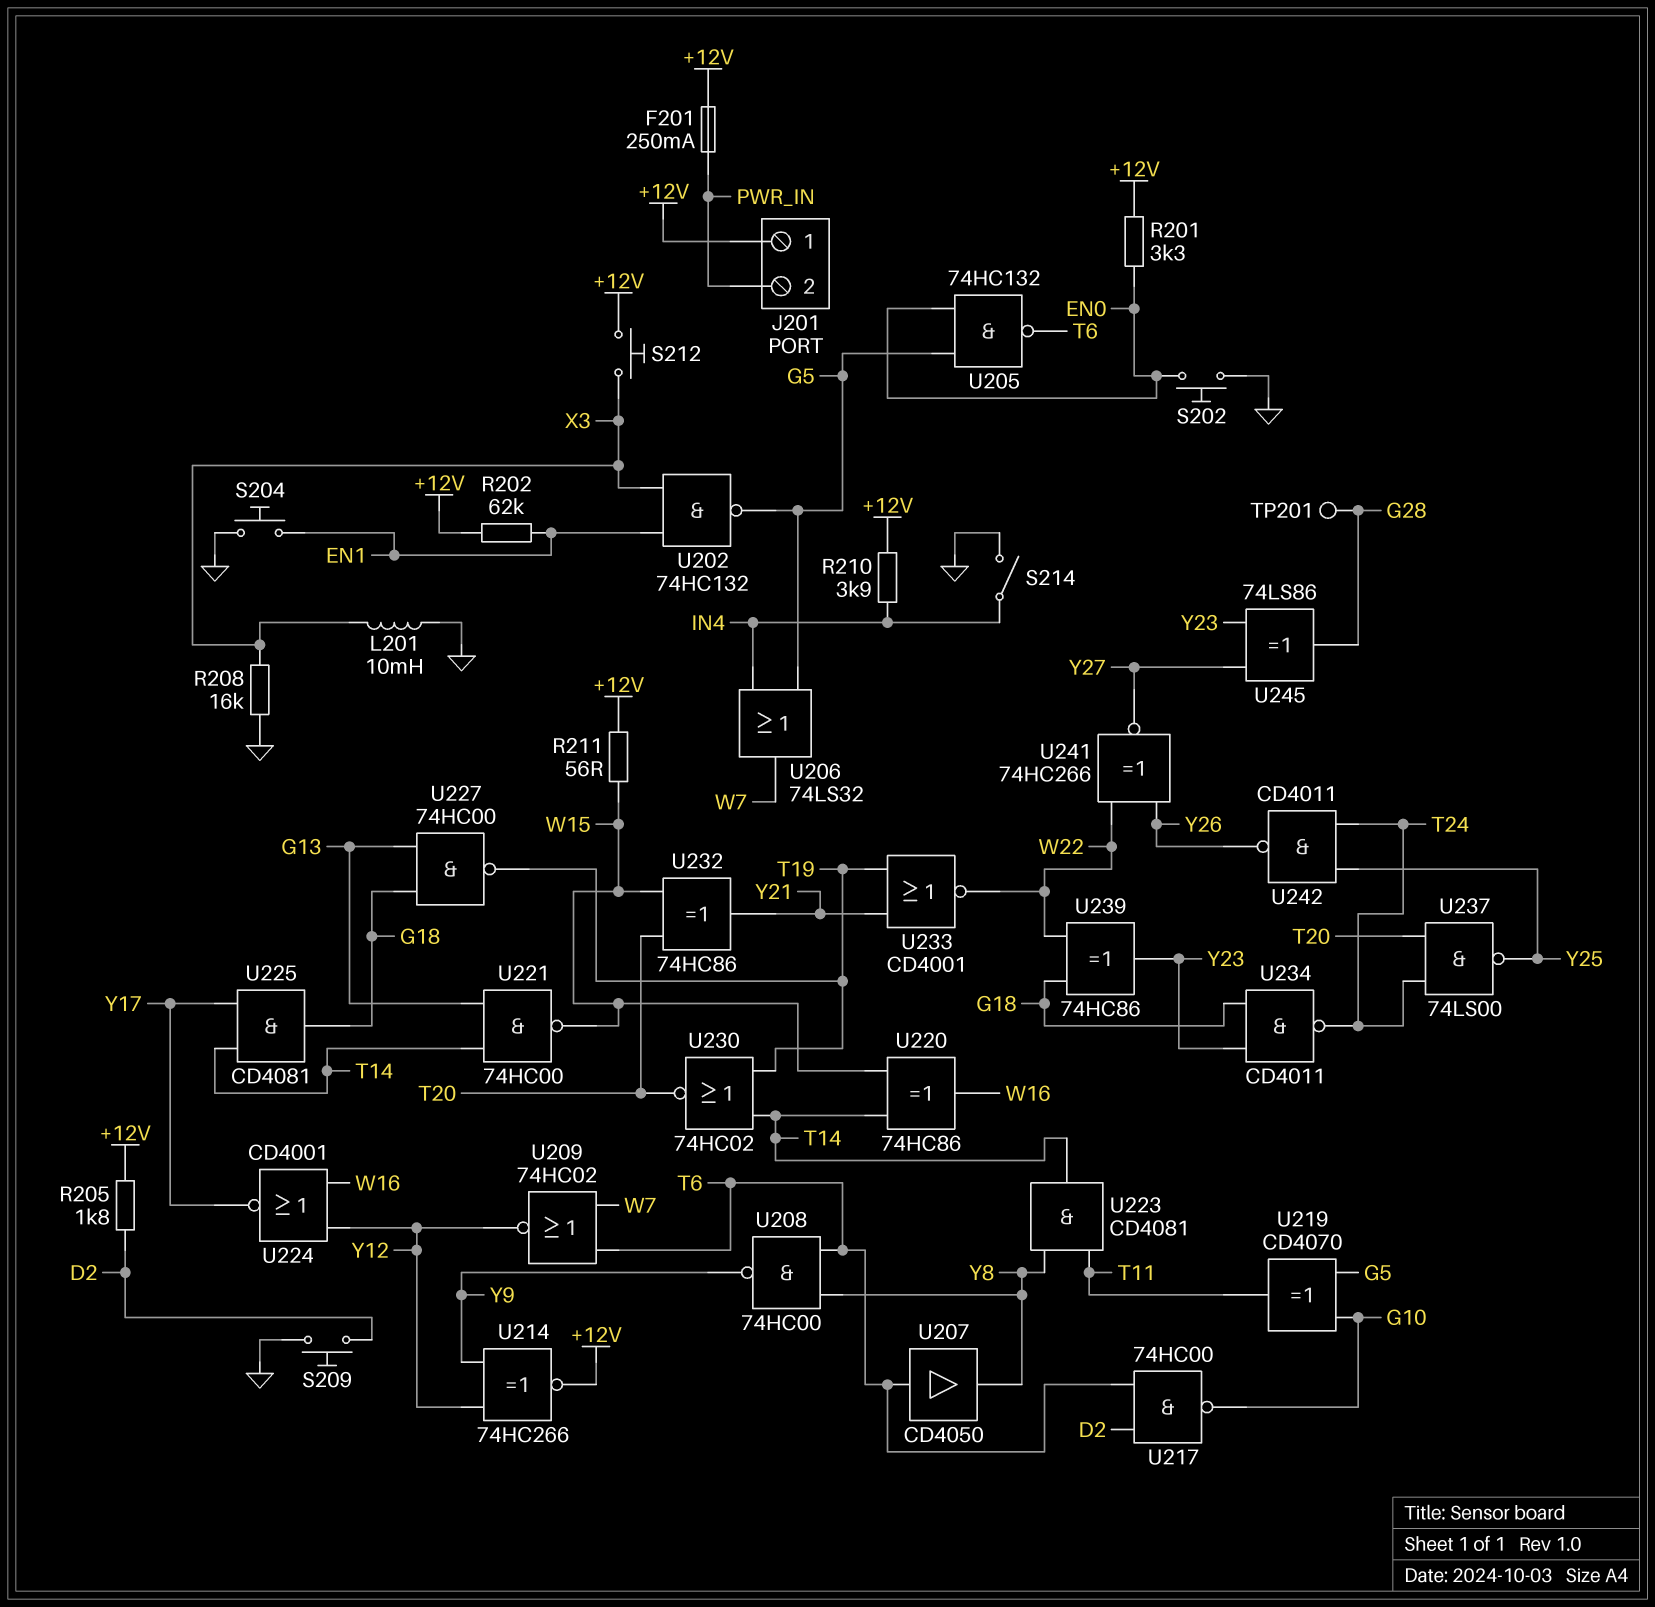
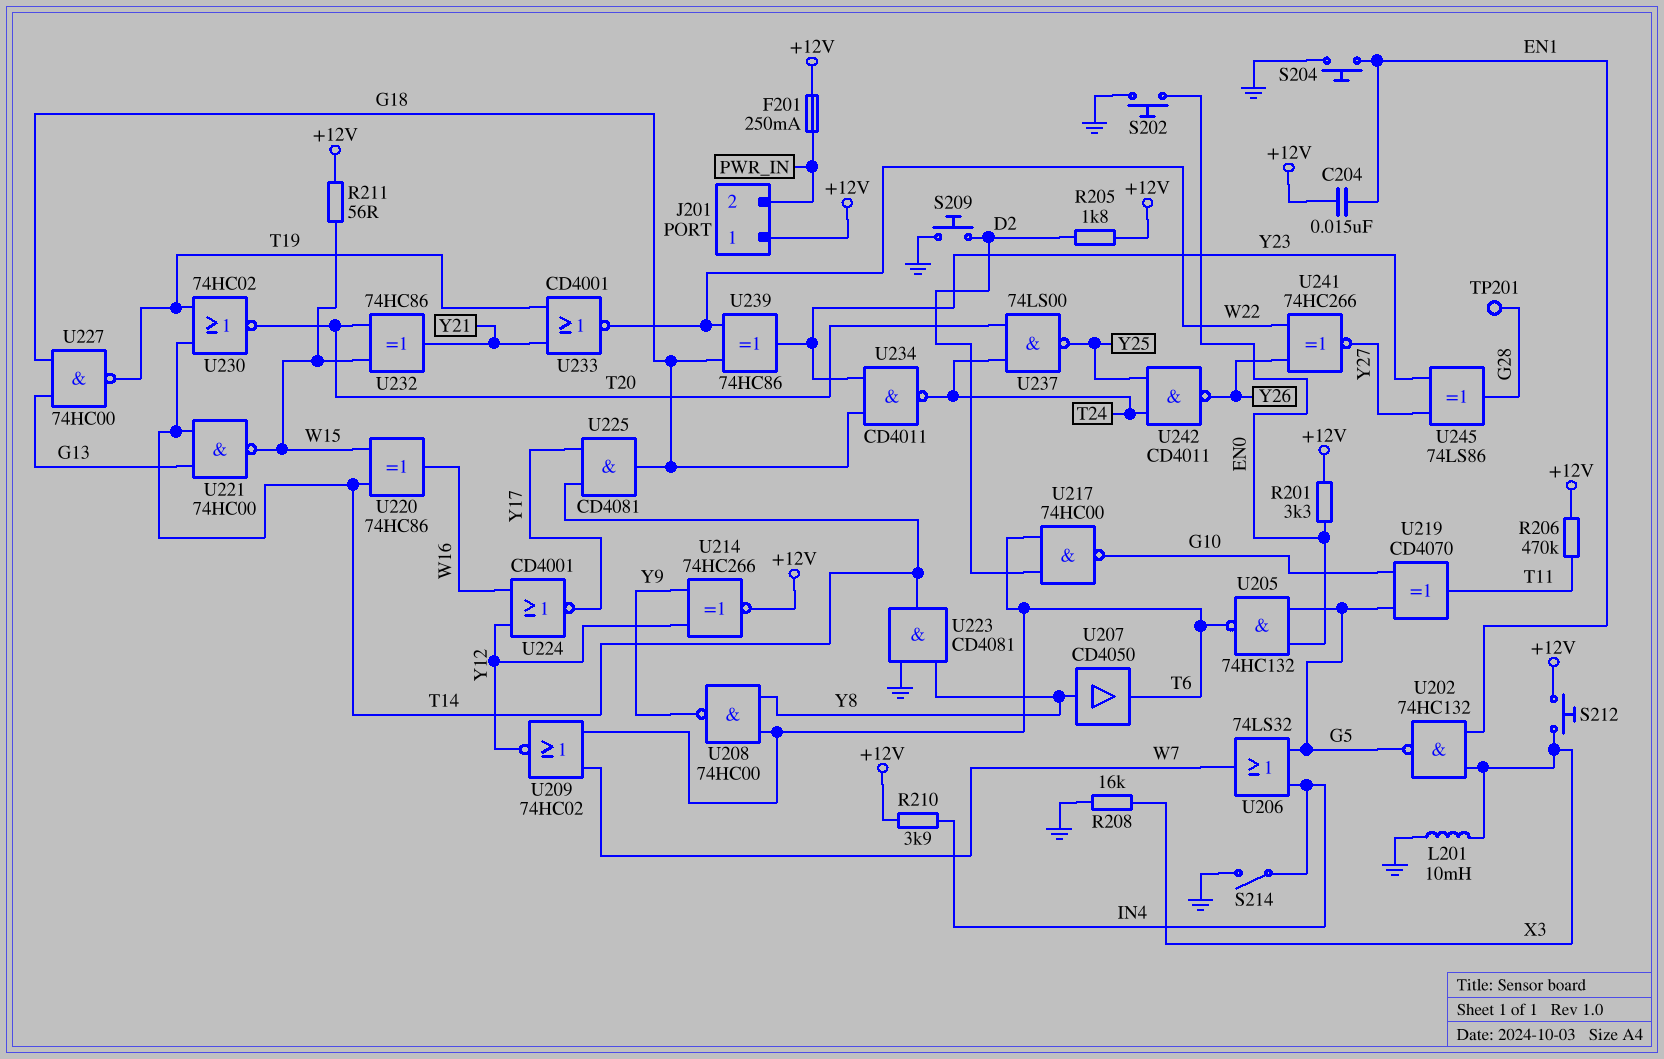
C204: none -> 15nF (+12V, EN1)
R202: 62k (+12V, EN1) -> none
R206: none -> 470k (+12V, T11)
U207: buffer CD4050 (in T6, out Y8) -> buffer CD4050 (in Y8, out T6)
U223: AND CD4081 (in T11, in Y8, out T14) -> AND CD4081 (in GND, in Y8, out T14)

